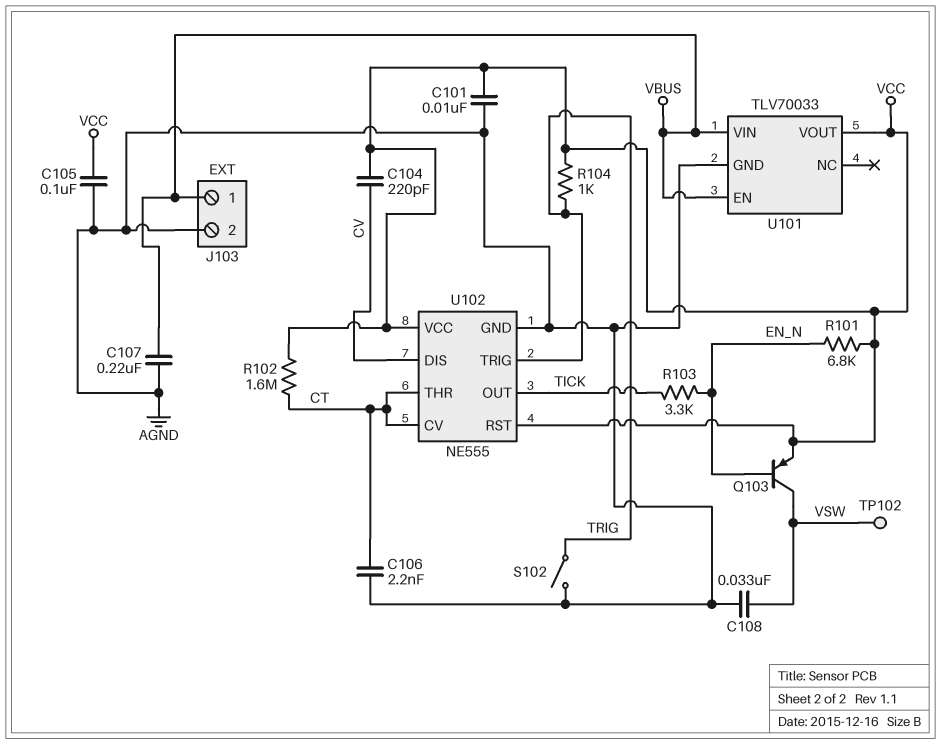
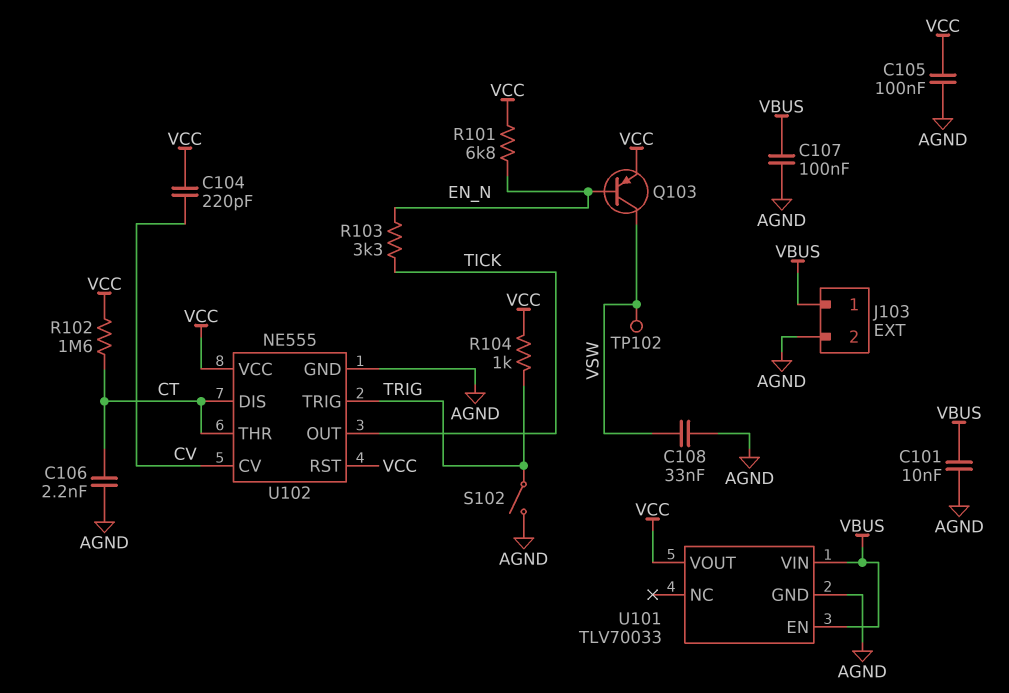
C101: 10nF (AGND, VCC) -> 10nF (AGND, VBUS)
C107: 220nF (AGND, VBUS) -> 100nF (AGND, VBUS)
U102 pin CV: CT -> CV
U102 pin DIS: CV -> CT

